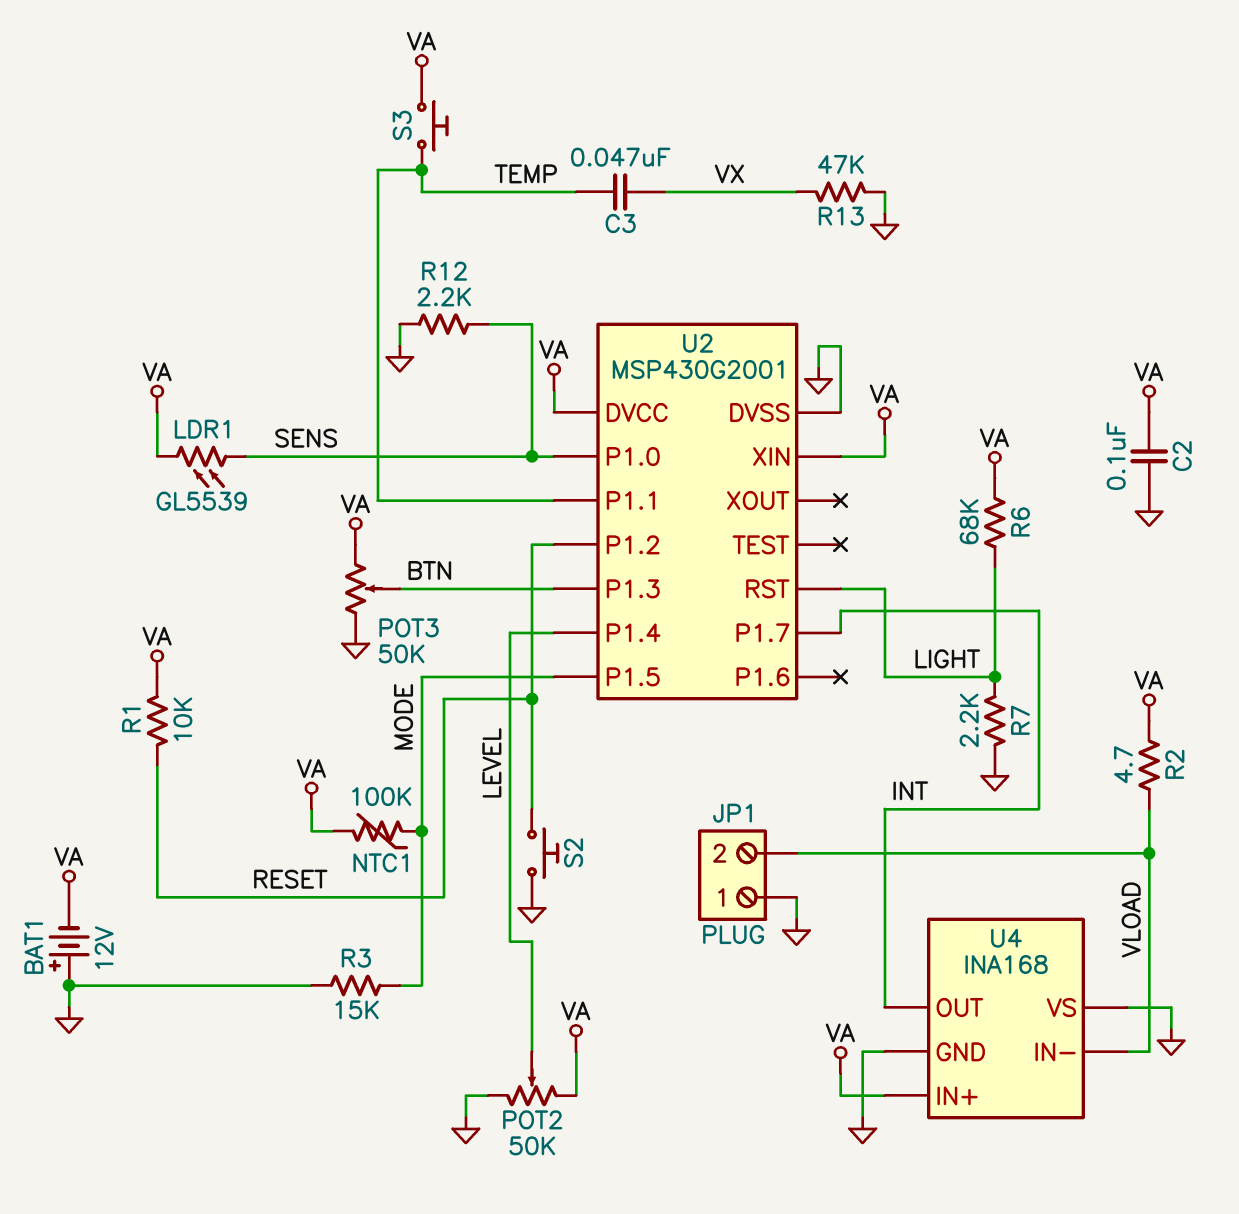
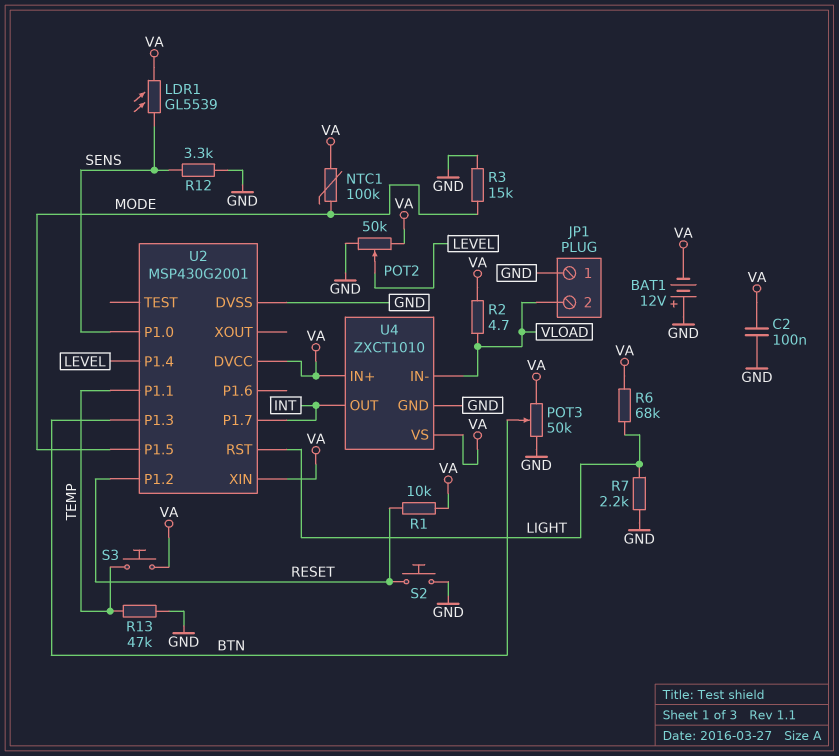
C3: 47nF (TEMP, VX) -> none
R12: 2.2k (GND, SENS) -> 3.3k (GND, SENS)
R13: 47k (GND, VX) -> 47k (GND, TEMP)
U4: INA168 -> ZXCT1010
U4 pin VS: GND -> VA

